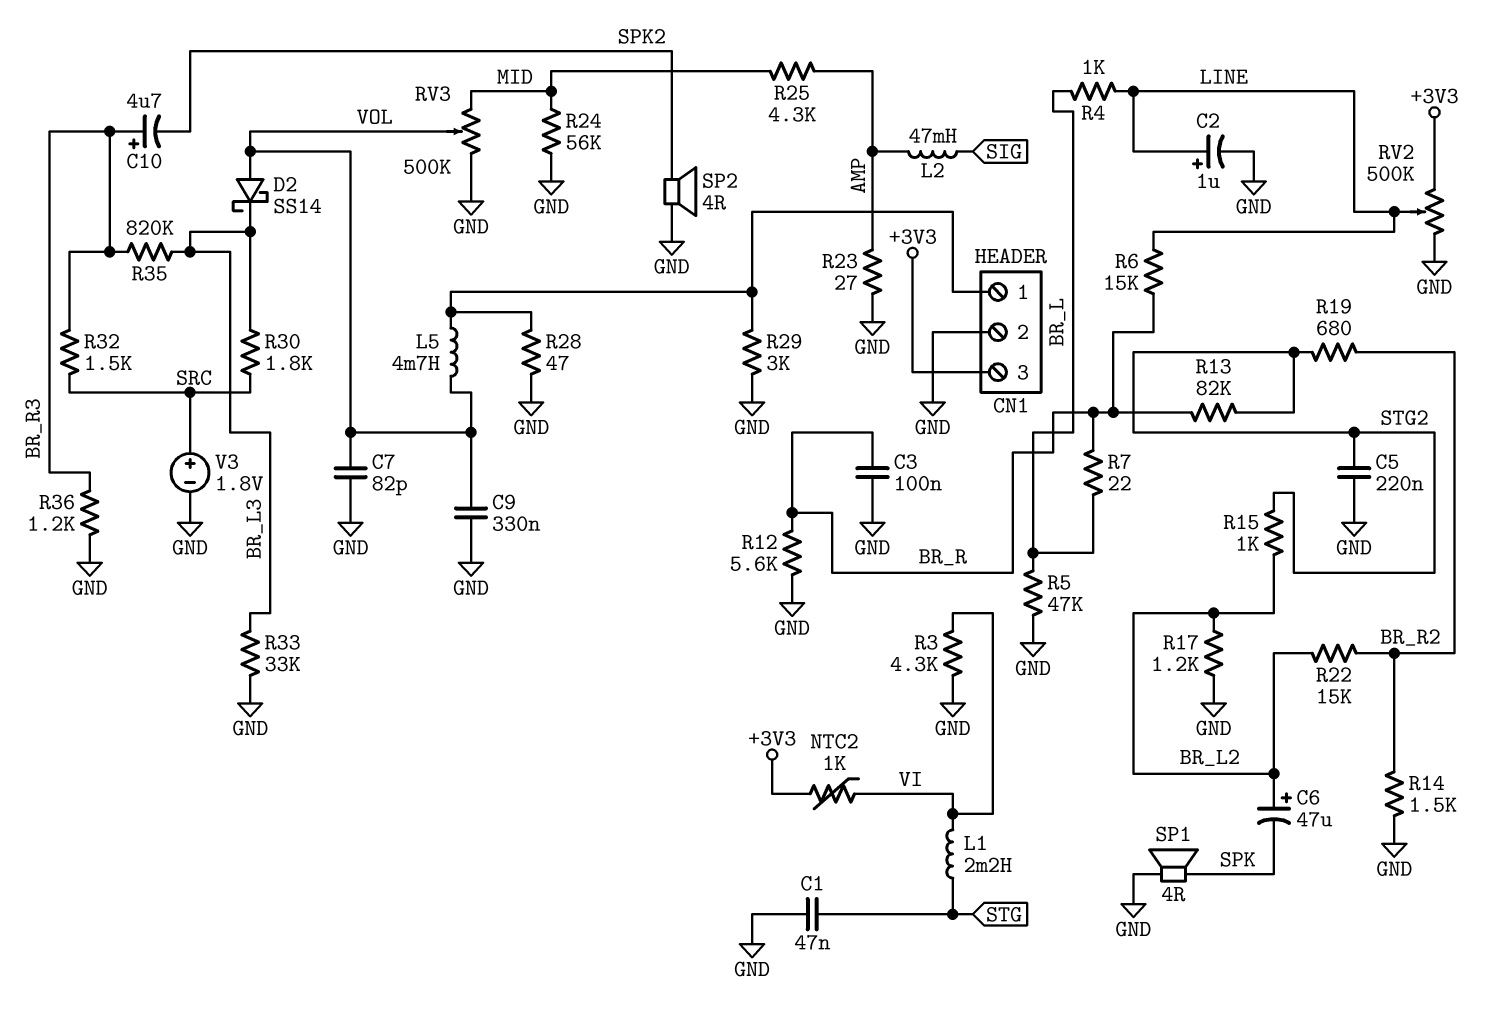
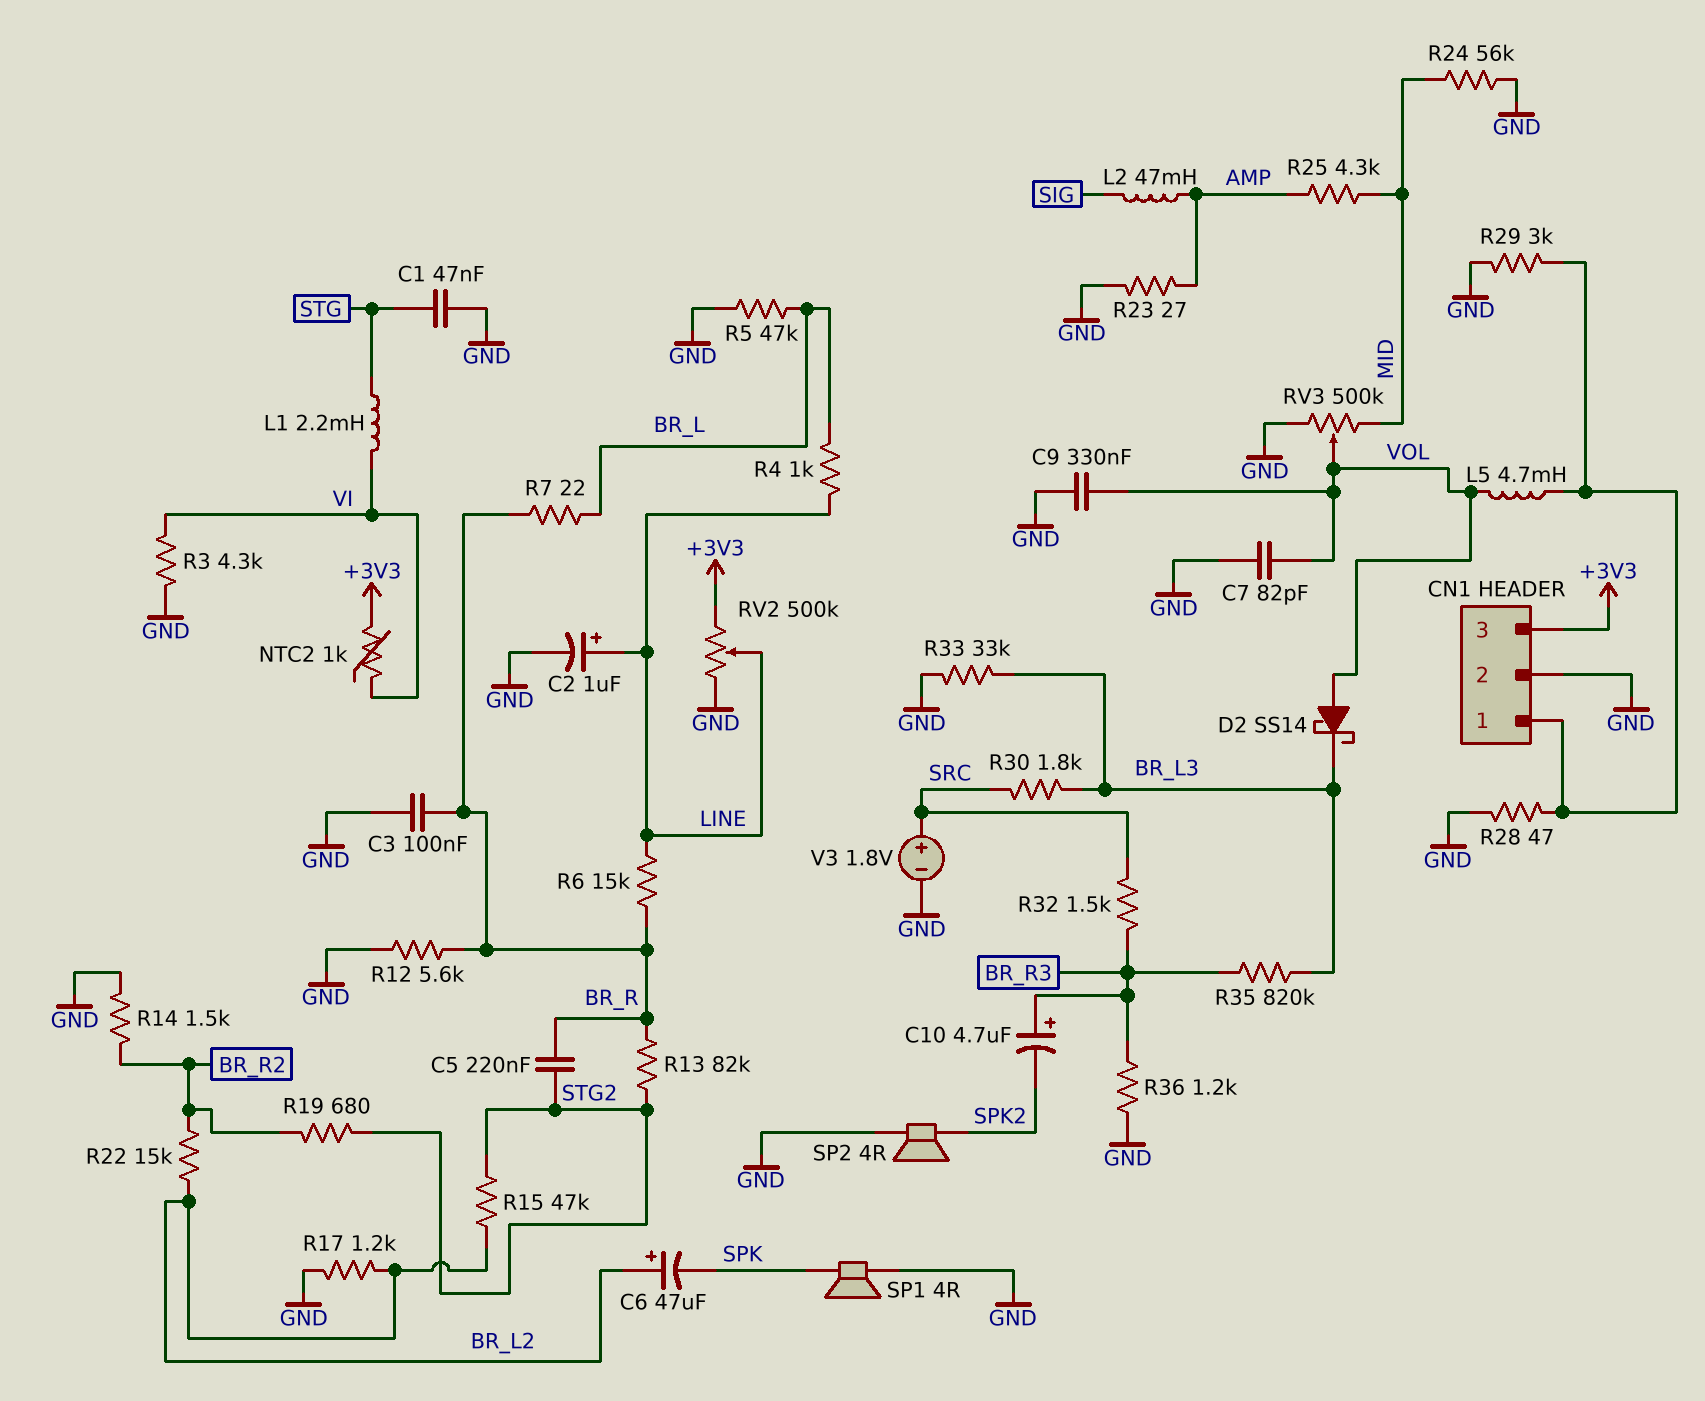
C5: 220nF (GND, STG2) -> 220nF (BR_R, STG2)
R15: 1k (BR_L2, STG2) -> 47k (BR_L2, STG2)

